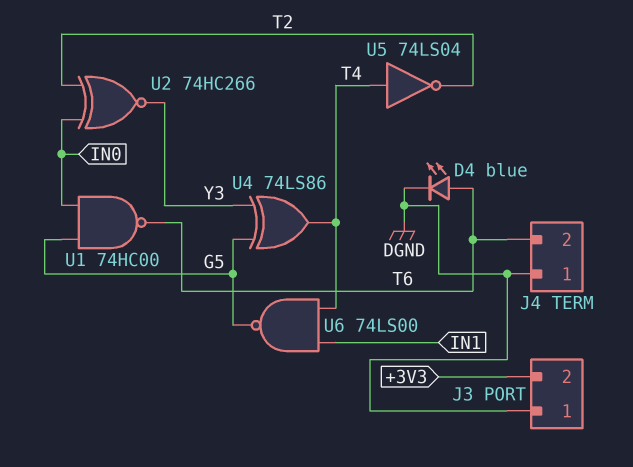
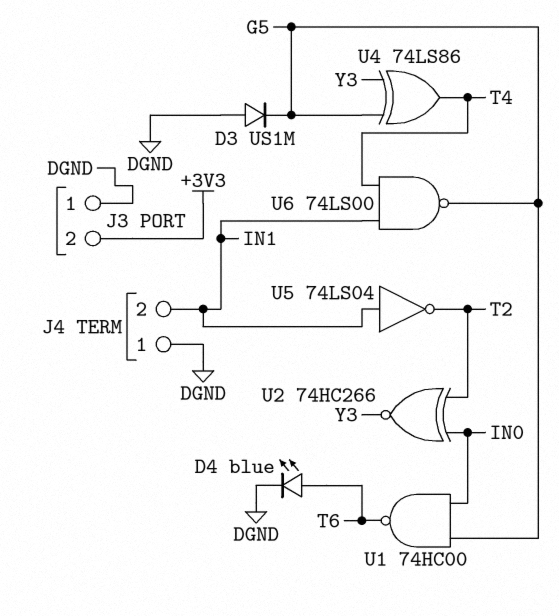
D3: none -> diode US1M (A DGND, K G5)
J4 pin 2: T6 -> IN1
U5: NOT 74LS04 (in T4, out T2) -> NOT 74LS04 (in IN1, out T2)

